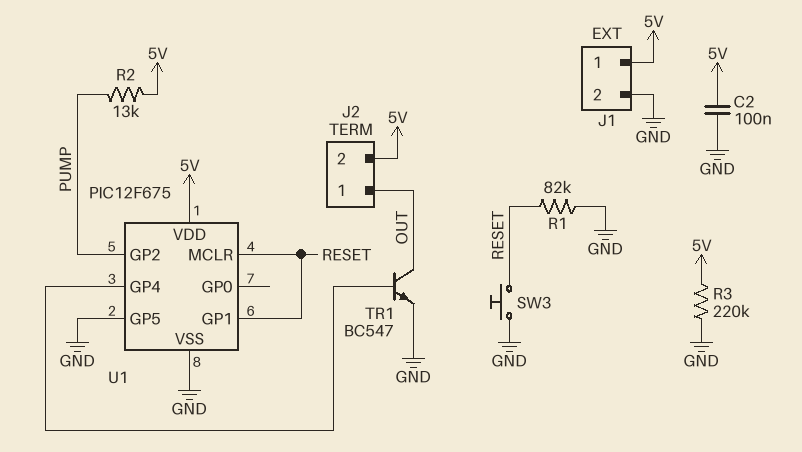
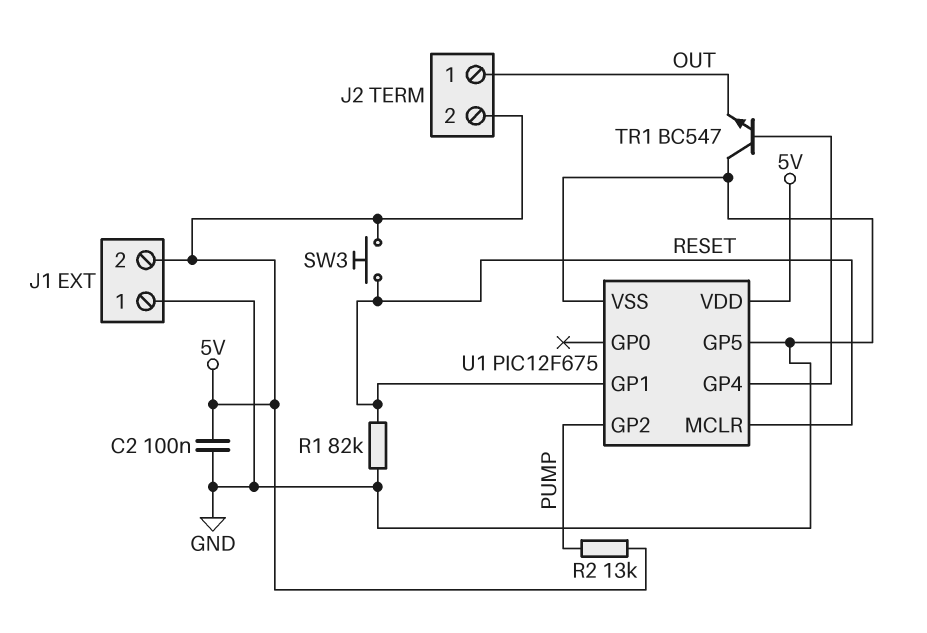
J1 pin 1: 5V -> GND
J1 pin 2: GND -> 5V
R3: 220k (5V, GND) -> none
SW3: button (GND, RESET) -> button (5V, RESET)
TR1: NPN BC547 (B U1/GP4, C OUT, E GND) -> NPN BC547 (B U1/GP4, C GND, E OUT)

